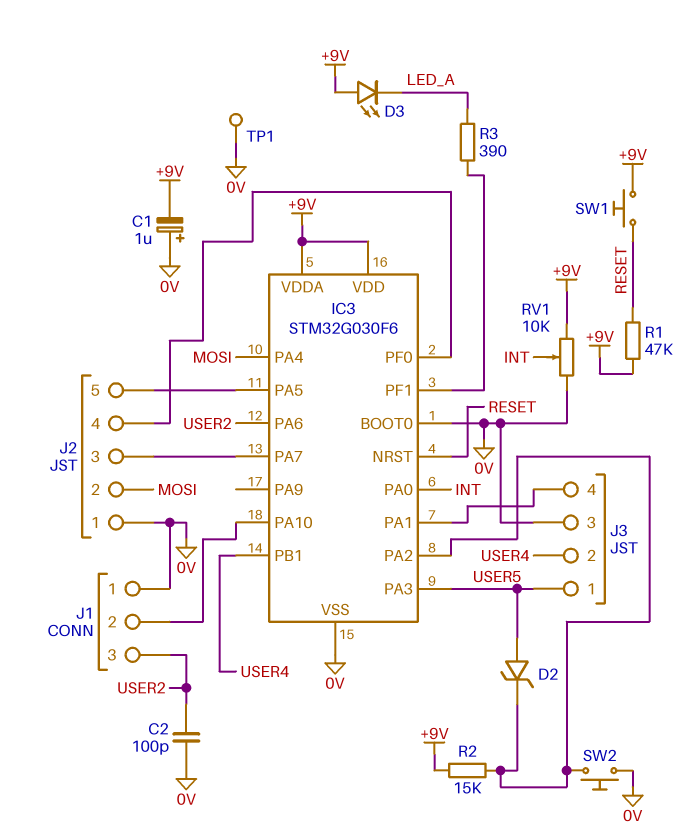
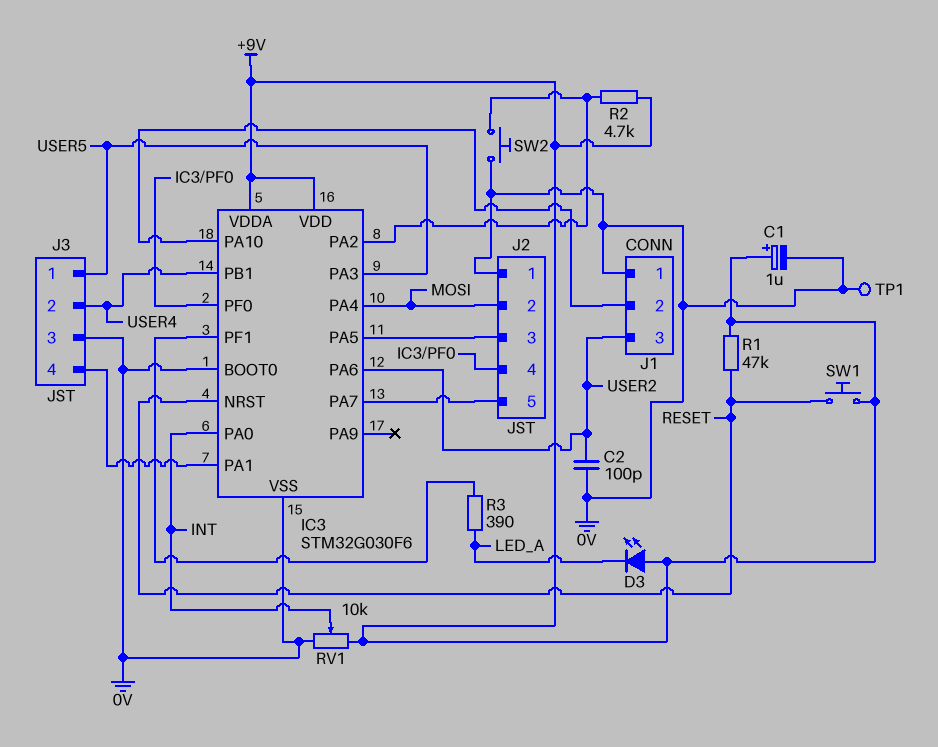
C1: 1uF (plus 0V, minus +9V) -> 1uF (plus +9V, minus 0V)
D2: zener (A USER5, K IC3/PA2) -> none
J2 pin 3: IC3/PA7 -> IC3/PA5
J2 pin 5: IC3/PA5 -> IC3/PA7
R2: 15k (+9V, IC3/PA2) -> 4.7k (+9V, IC3/PA2)

